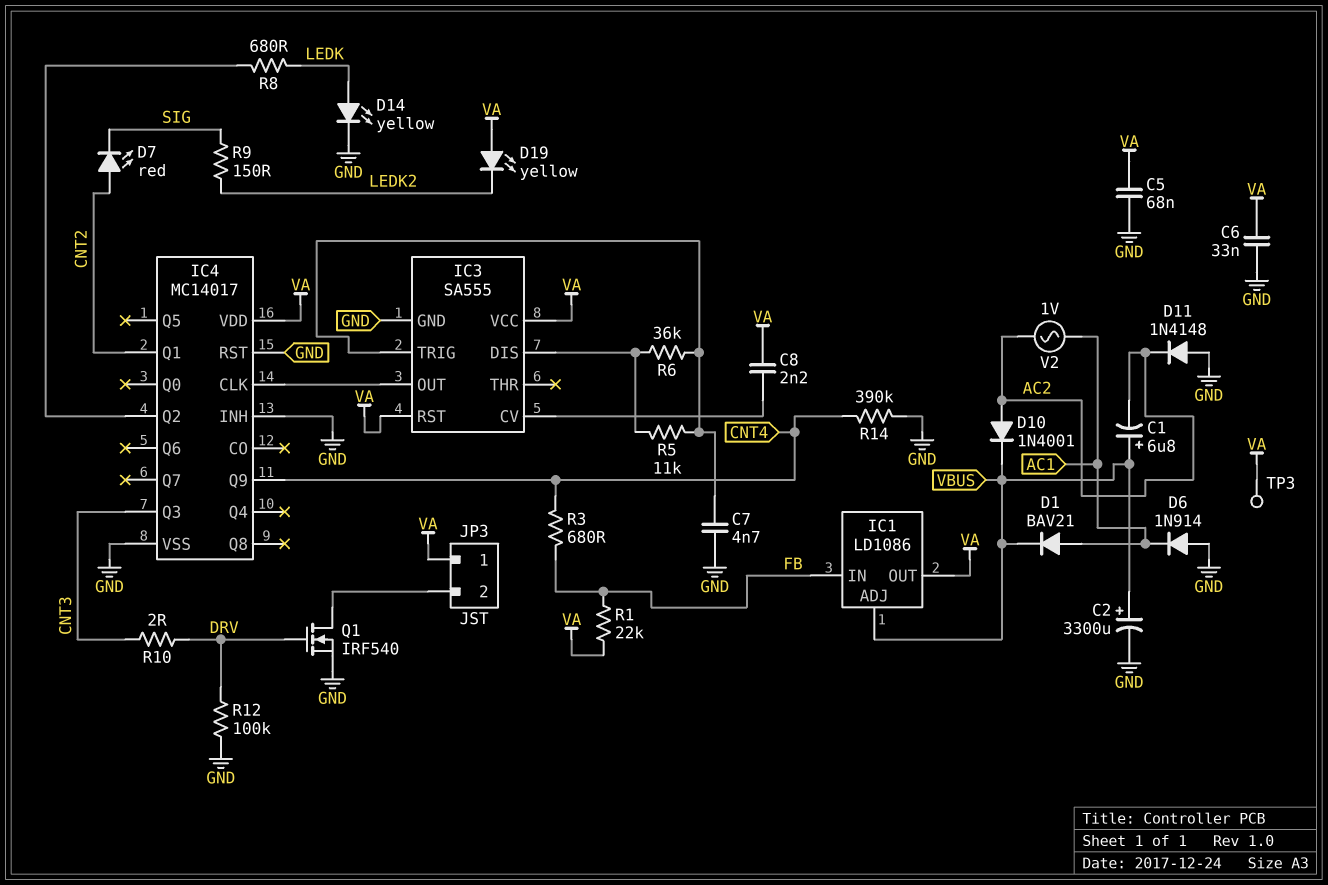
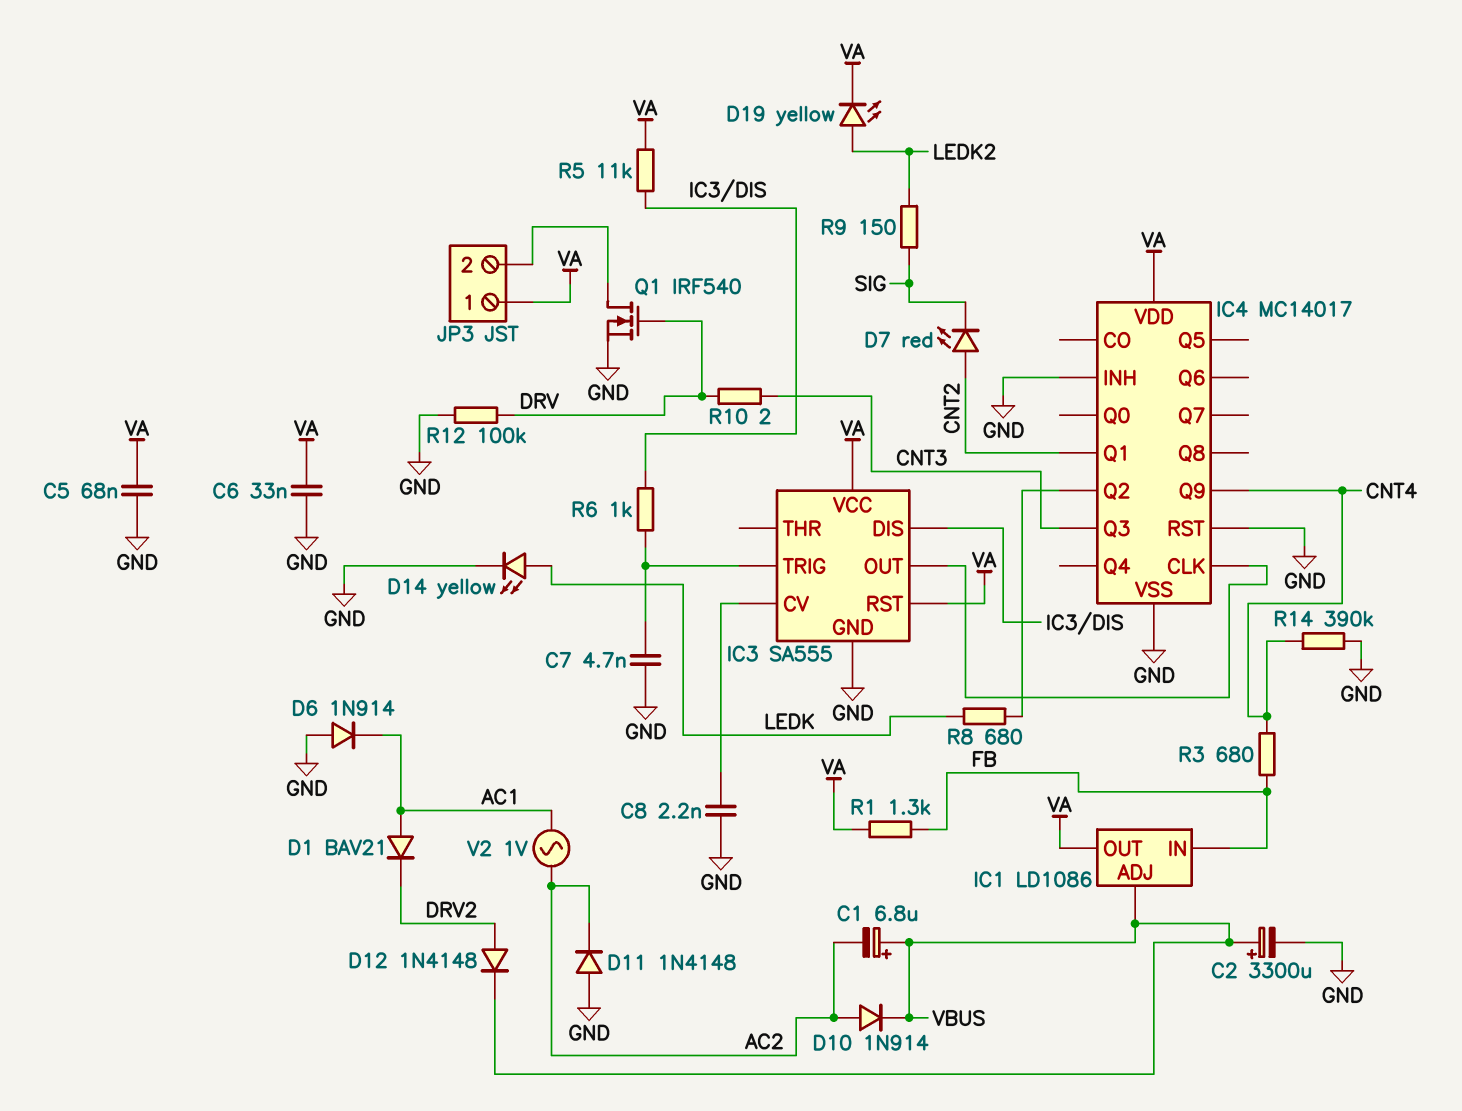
C8: 2.2nF (IC3/CV, VA) -> 2.2nF (GND, IC3/CV)
D1: diode BAV21 (A AC1, K VBUS) -> diode BAV21 (A AC1, K DRV2)
D10: diode 1N4001 (A AC2, K VBUS) -> diode 1N914 (A AC2, K VBUS)
D12: none -> diode 1N4148 (A DRV2, K VBUS)
D19: LED yellow (A VA, K LEDK2) -> LED yellow (A LEDK2, K VA)
R1: 22k (FB, VA) -> 1.3k (FB, VA)
R5: 11k (IC3/DIS, IC3/TRIG) -> 11k (IC3/DIS, VA)
R6: 36k (IC3/DIS, IC3/TRIG) -> 1k (IC3/DIS, IC3/TRIG)
TP3: test point (VA) -> none

